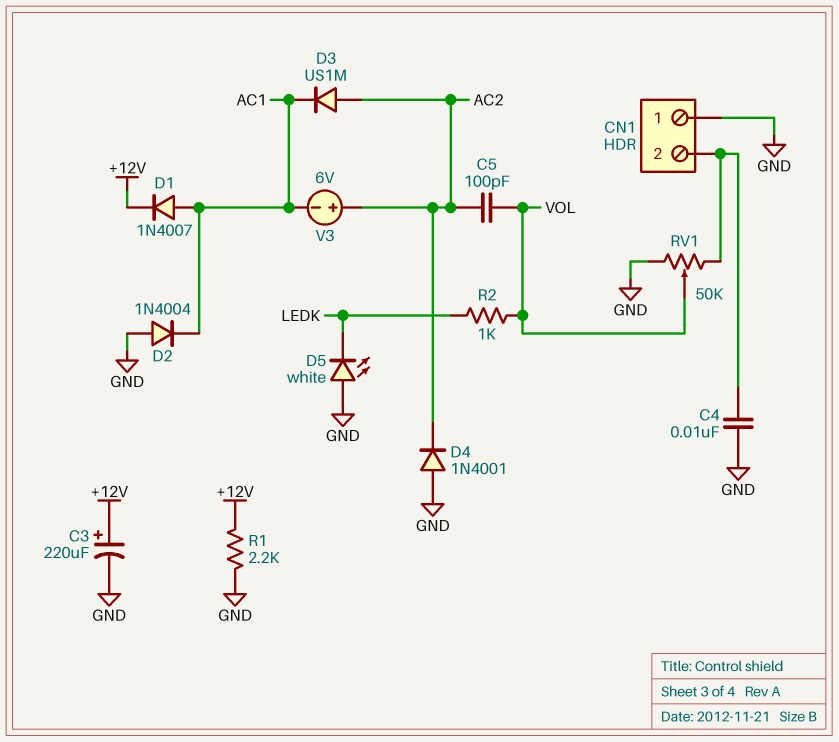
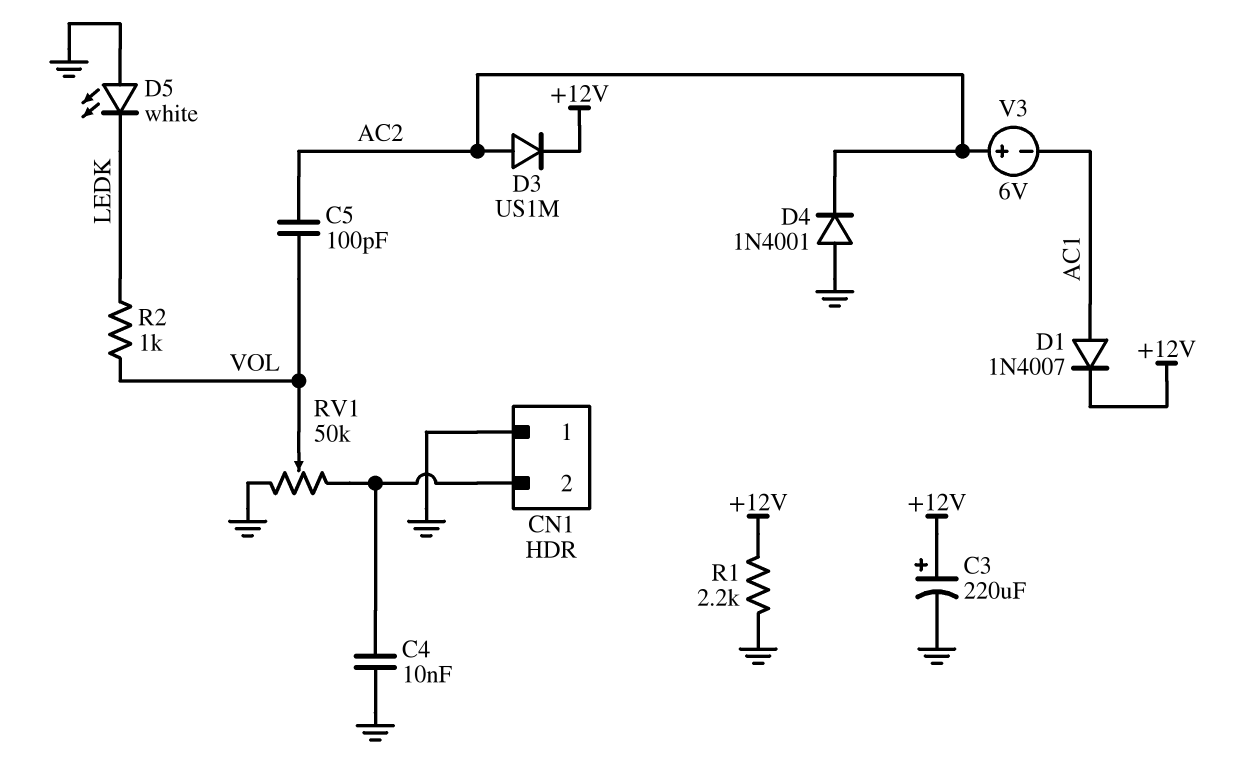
D2: diode 1N4004 (A GND, K AC1) -> none
D3: diode US1M (A AC2, K AC1) -> diode US1M (A AC2, K +12V)

